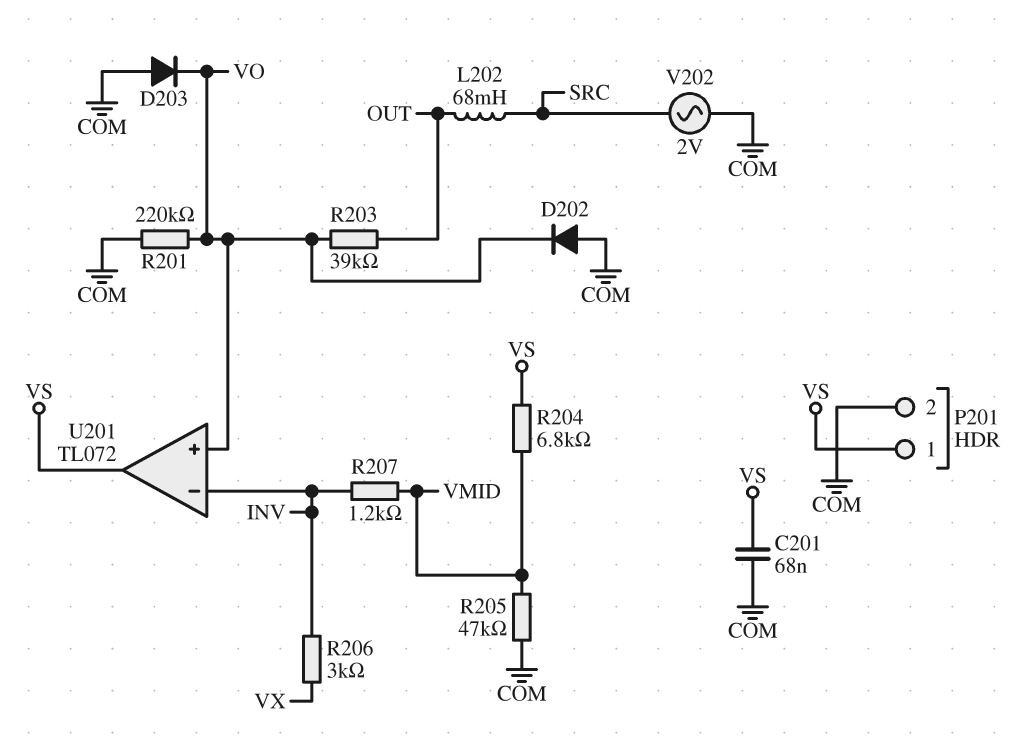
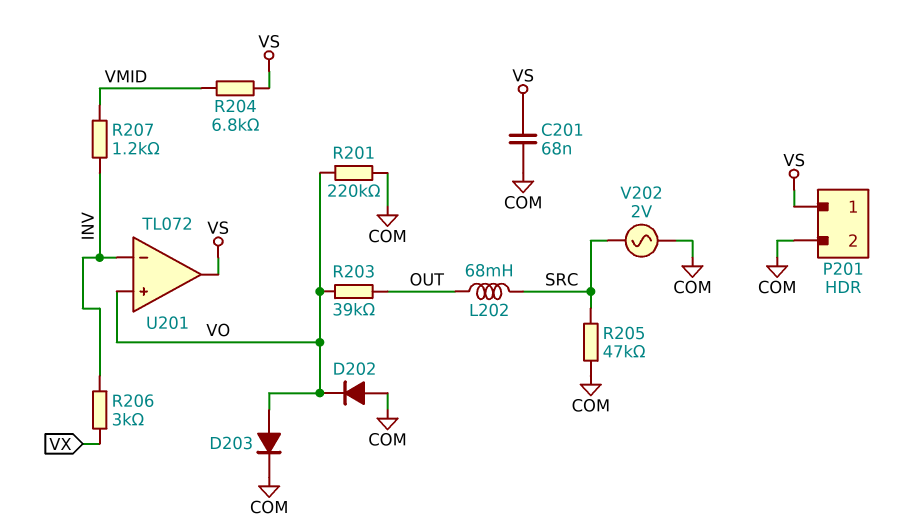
D203: diode (A COM, K VO) -> diode (A VO, K COM)
R205: 47k (COM, VMID) -> 47k (COM, SRC)

